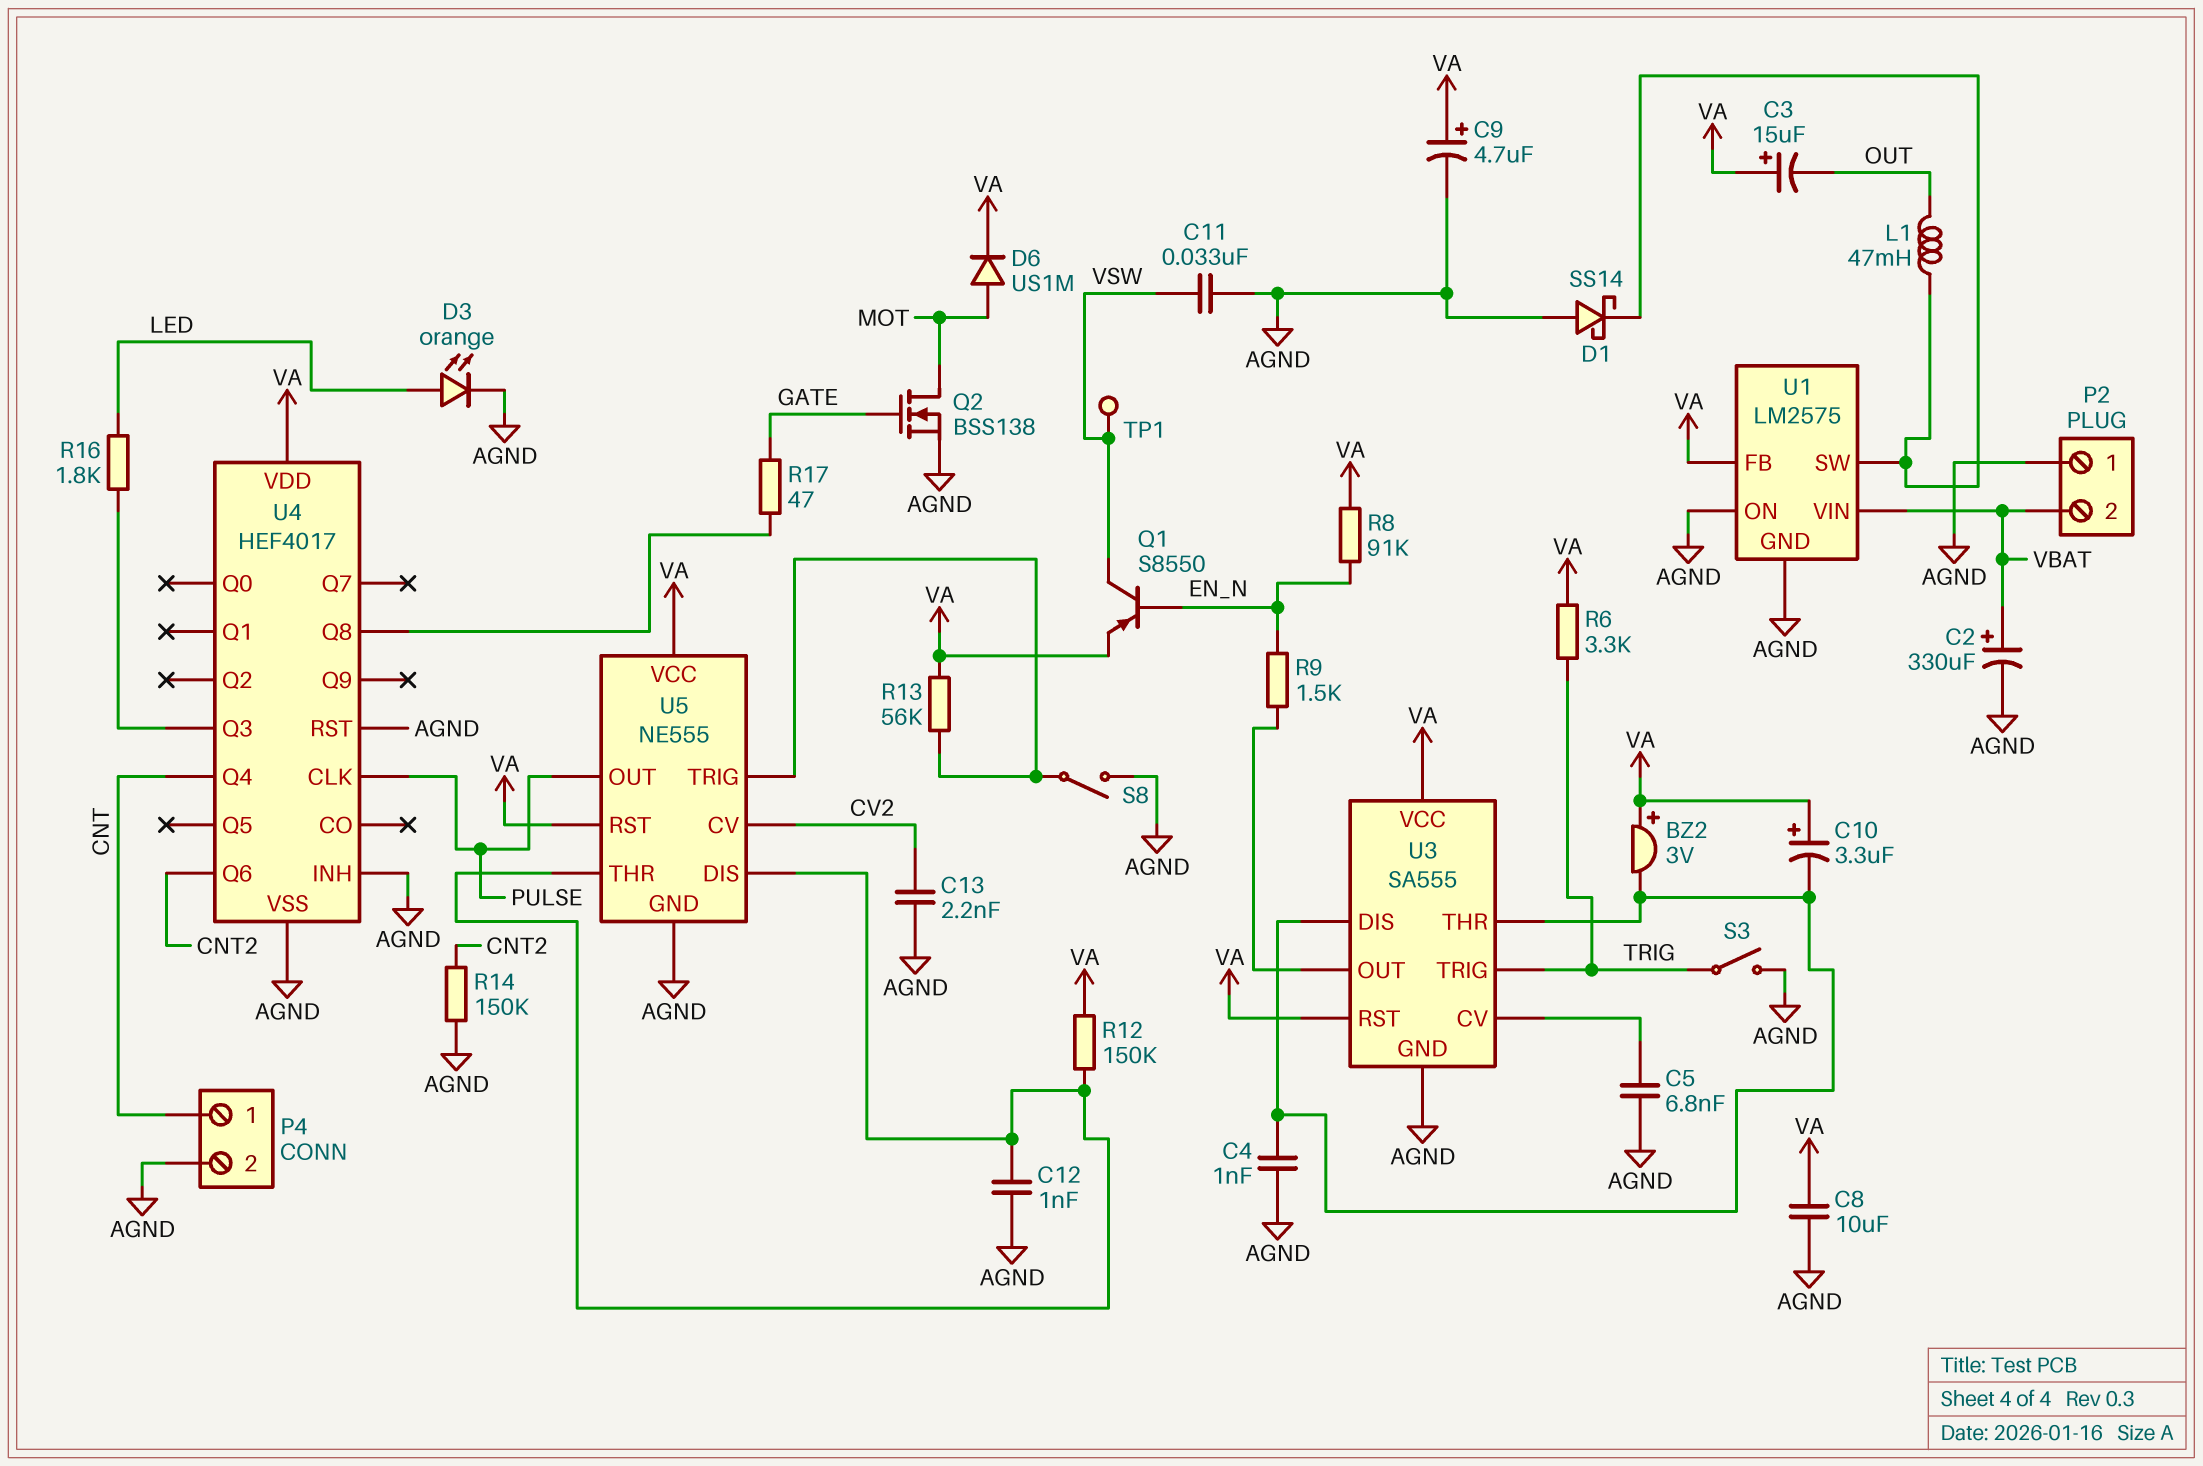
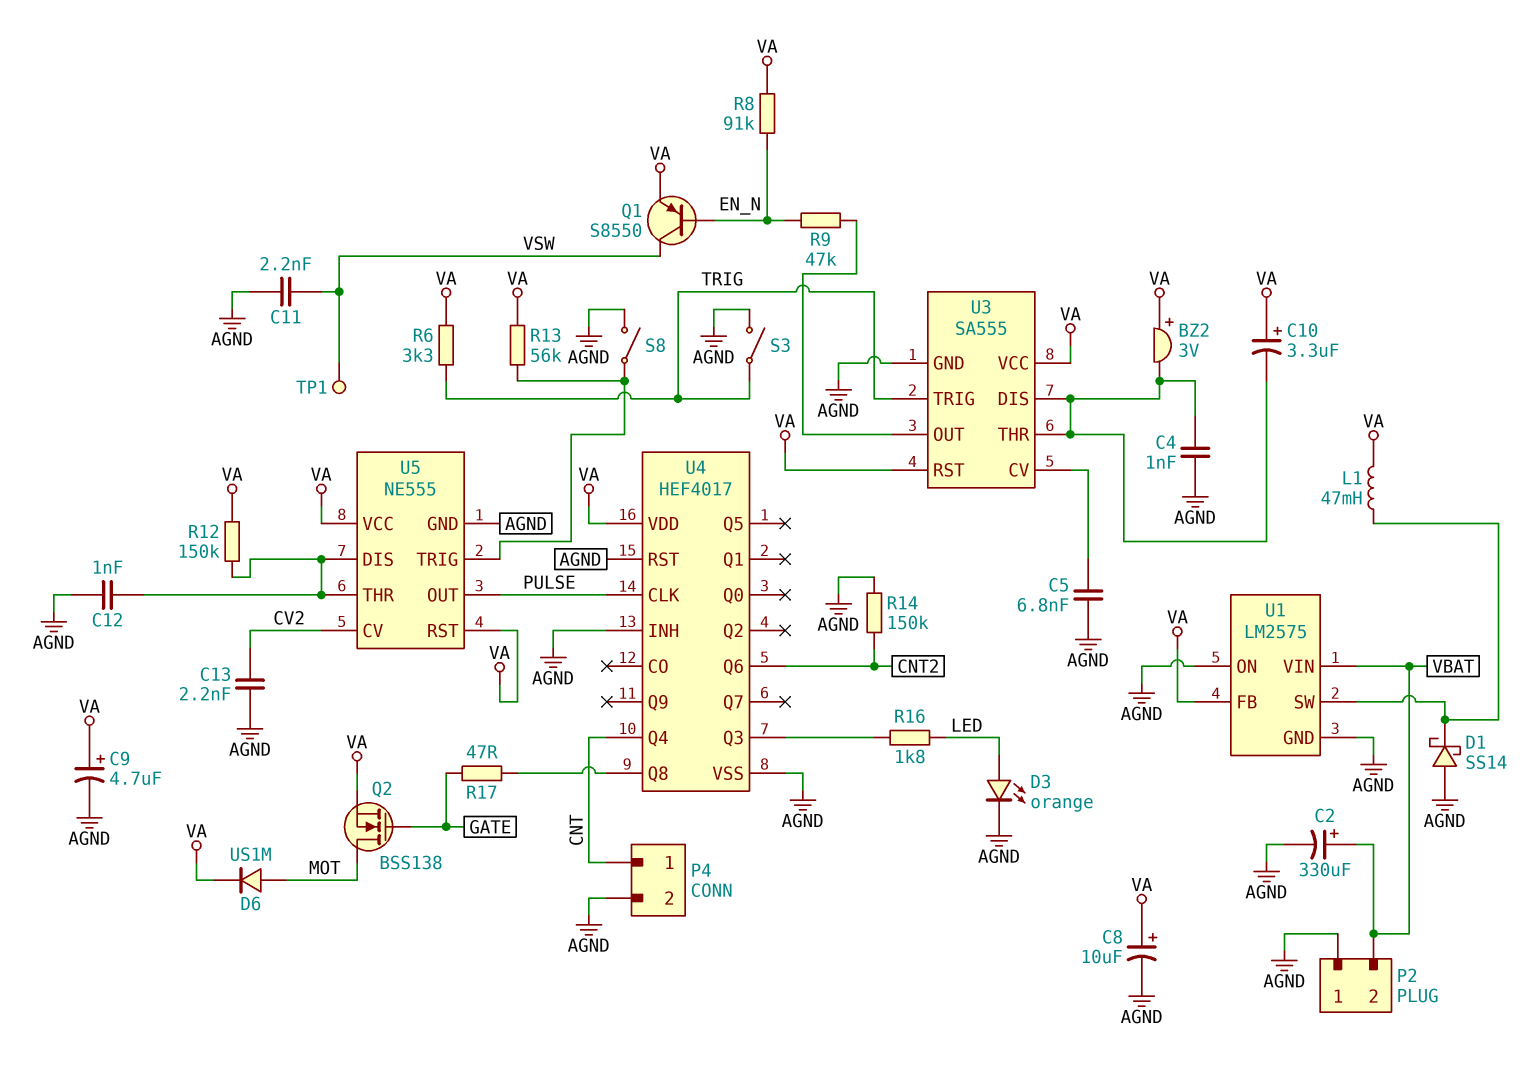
C3: 15uF (plus VA, minus OUT) -> none
C8: 10uF (AGND, VA) -> 10uF (plus VA, minus AGND)
C11: 33nF (AGND, VSW) -> 2.2nF (AGND, VSW)
L1: 47mH (OUT, U1/SW) -> 47mH (U1/SW, VA)
Q2: NMOS BSS138 (G GATE, D MOT, S AGND) -> NMOS BSS138 (G GATE, D MOT, S VA)
R9: 1.5k (EN_N, U3/OUT) -> 47k (EN_N, U3/OUT)

